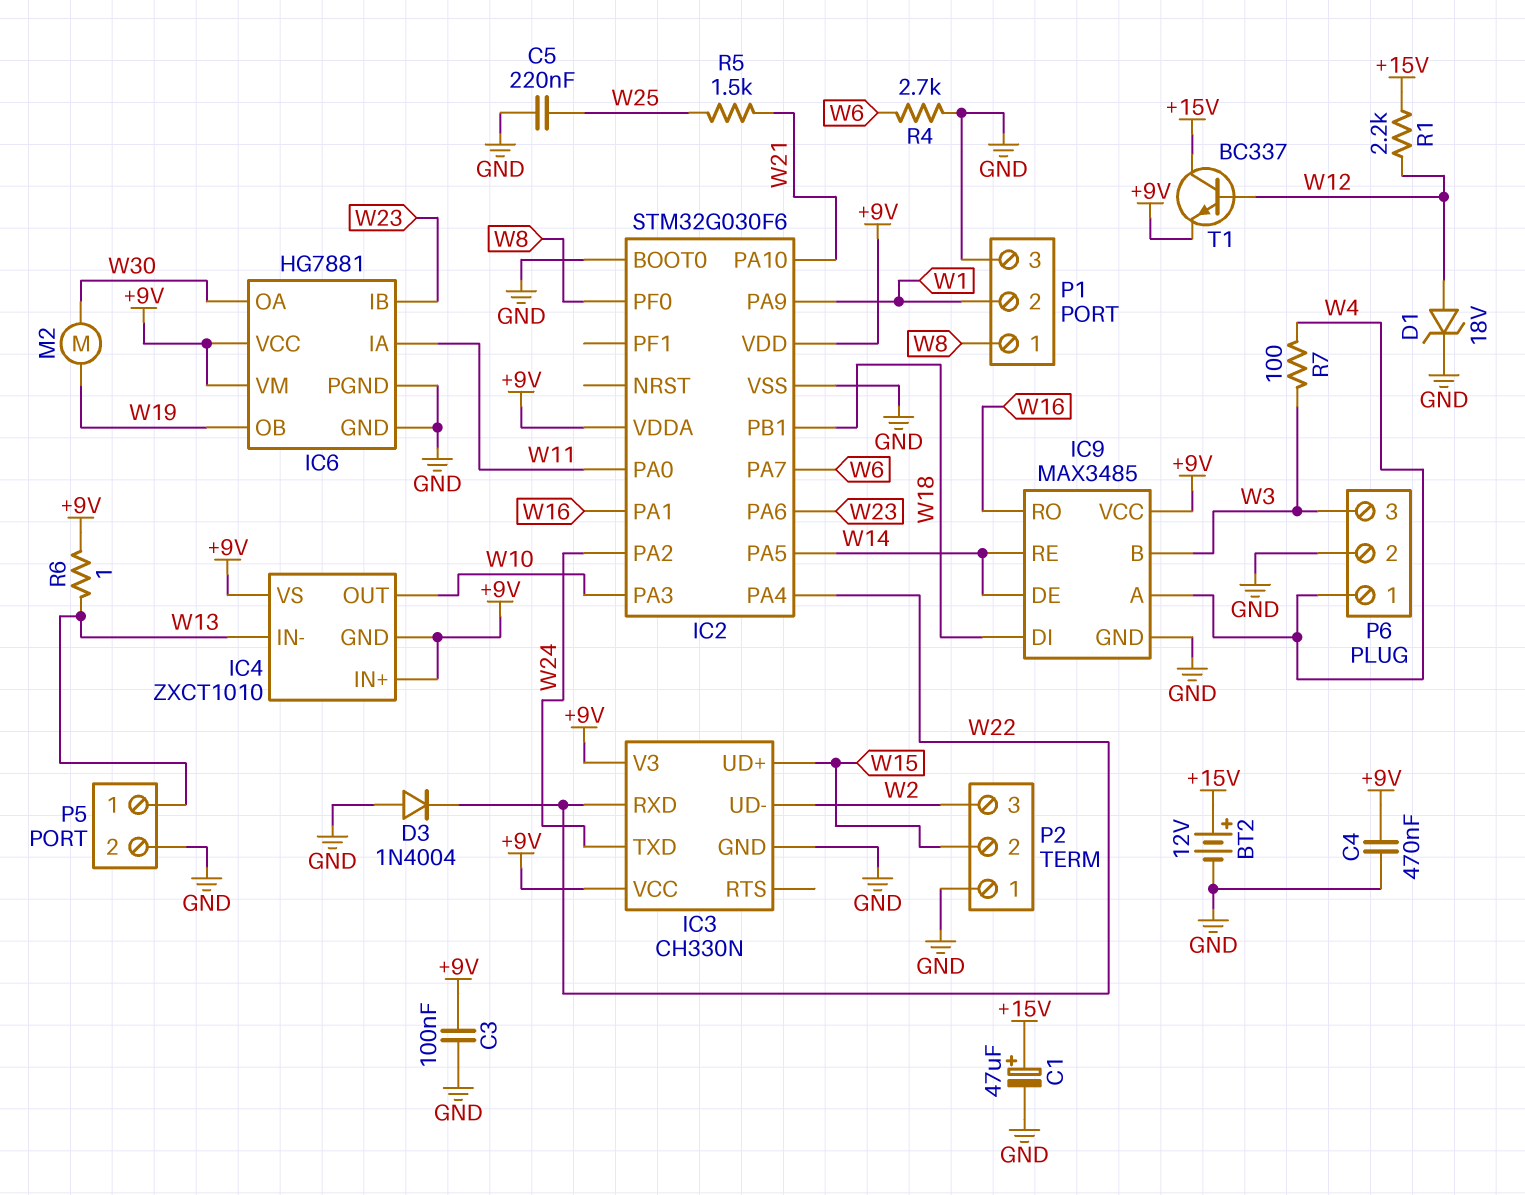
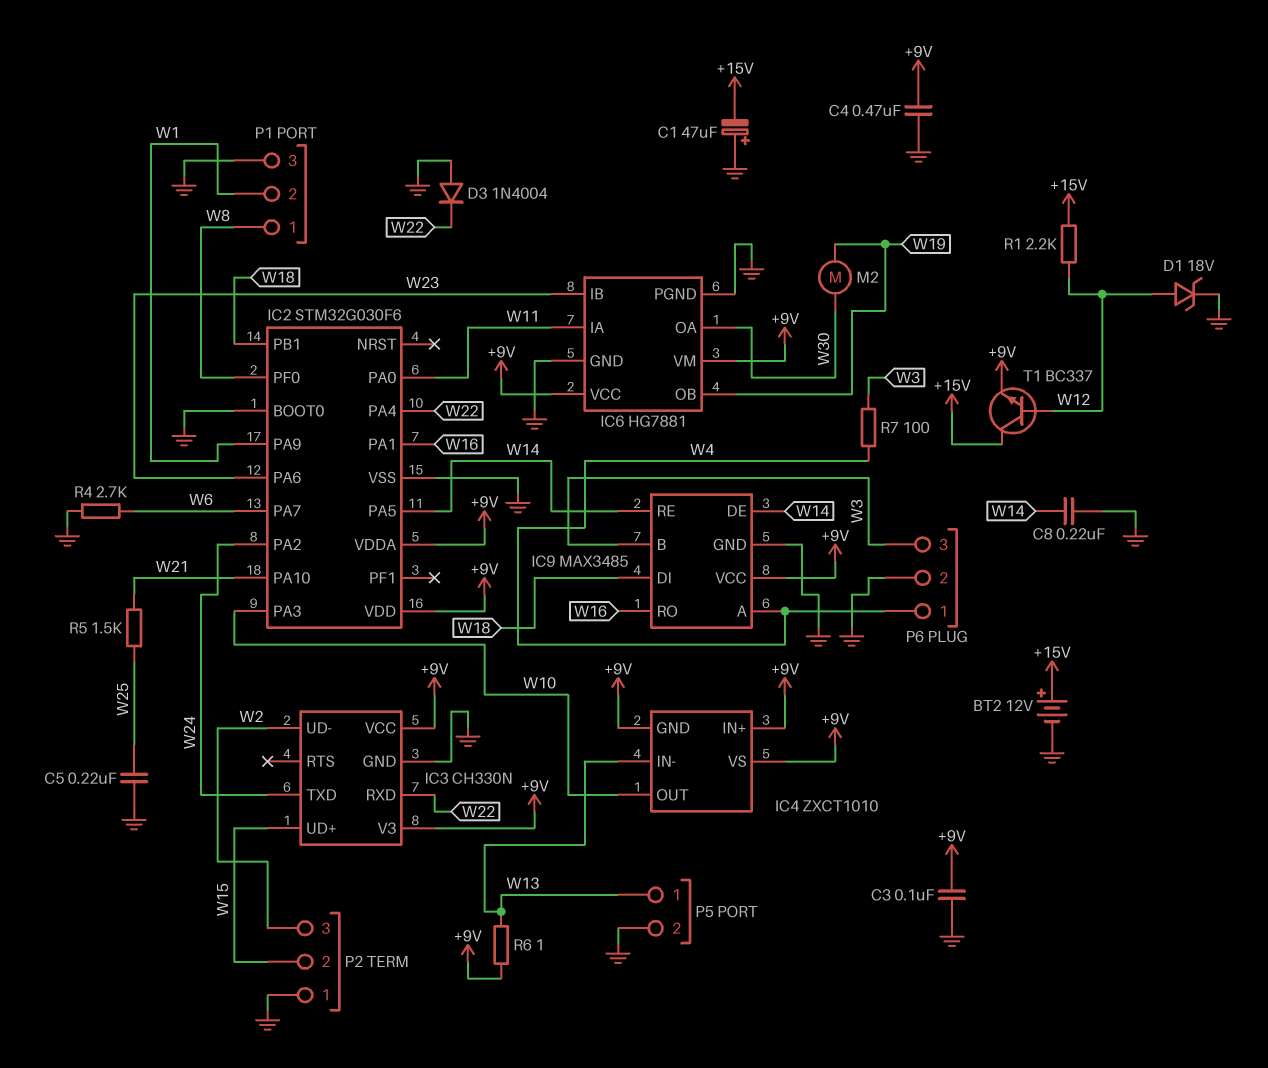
C1: 47uF (plus +15V, minus GND) -> 47uF (plus GND, minus +15V)
C8: none -> 220nF (GND, W14)

